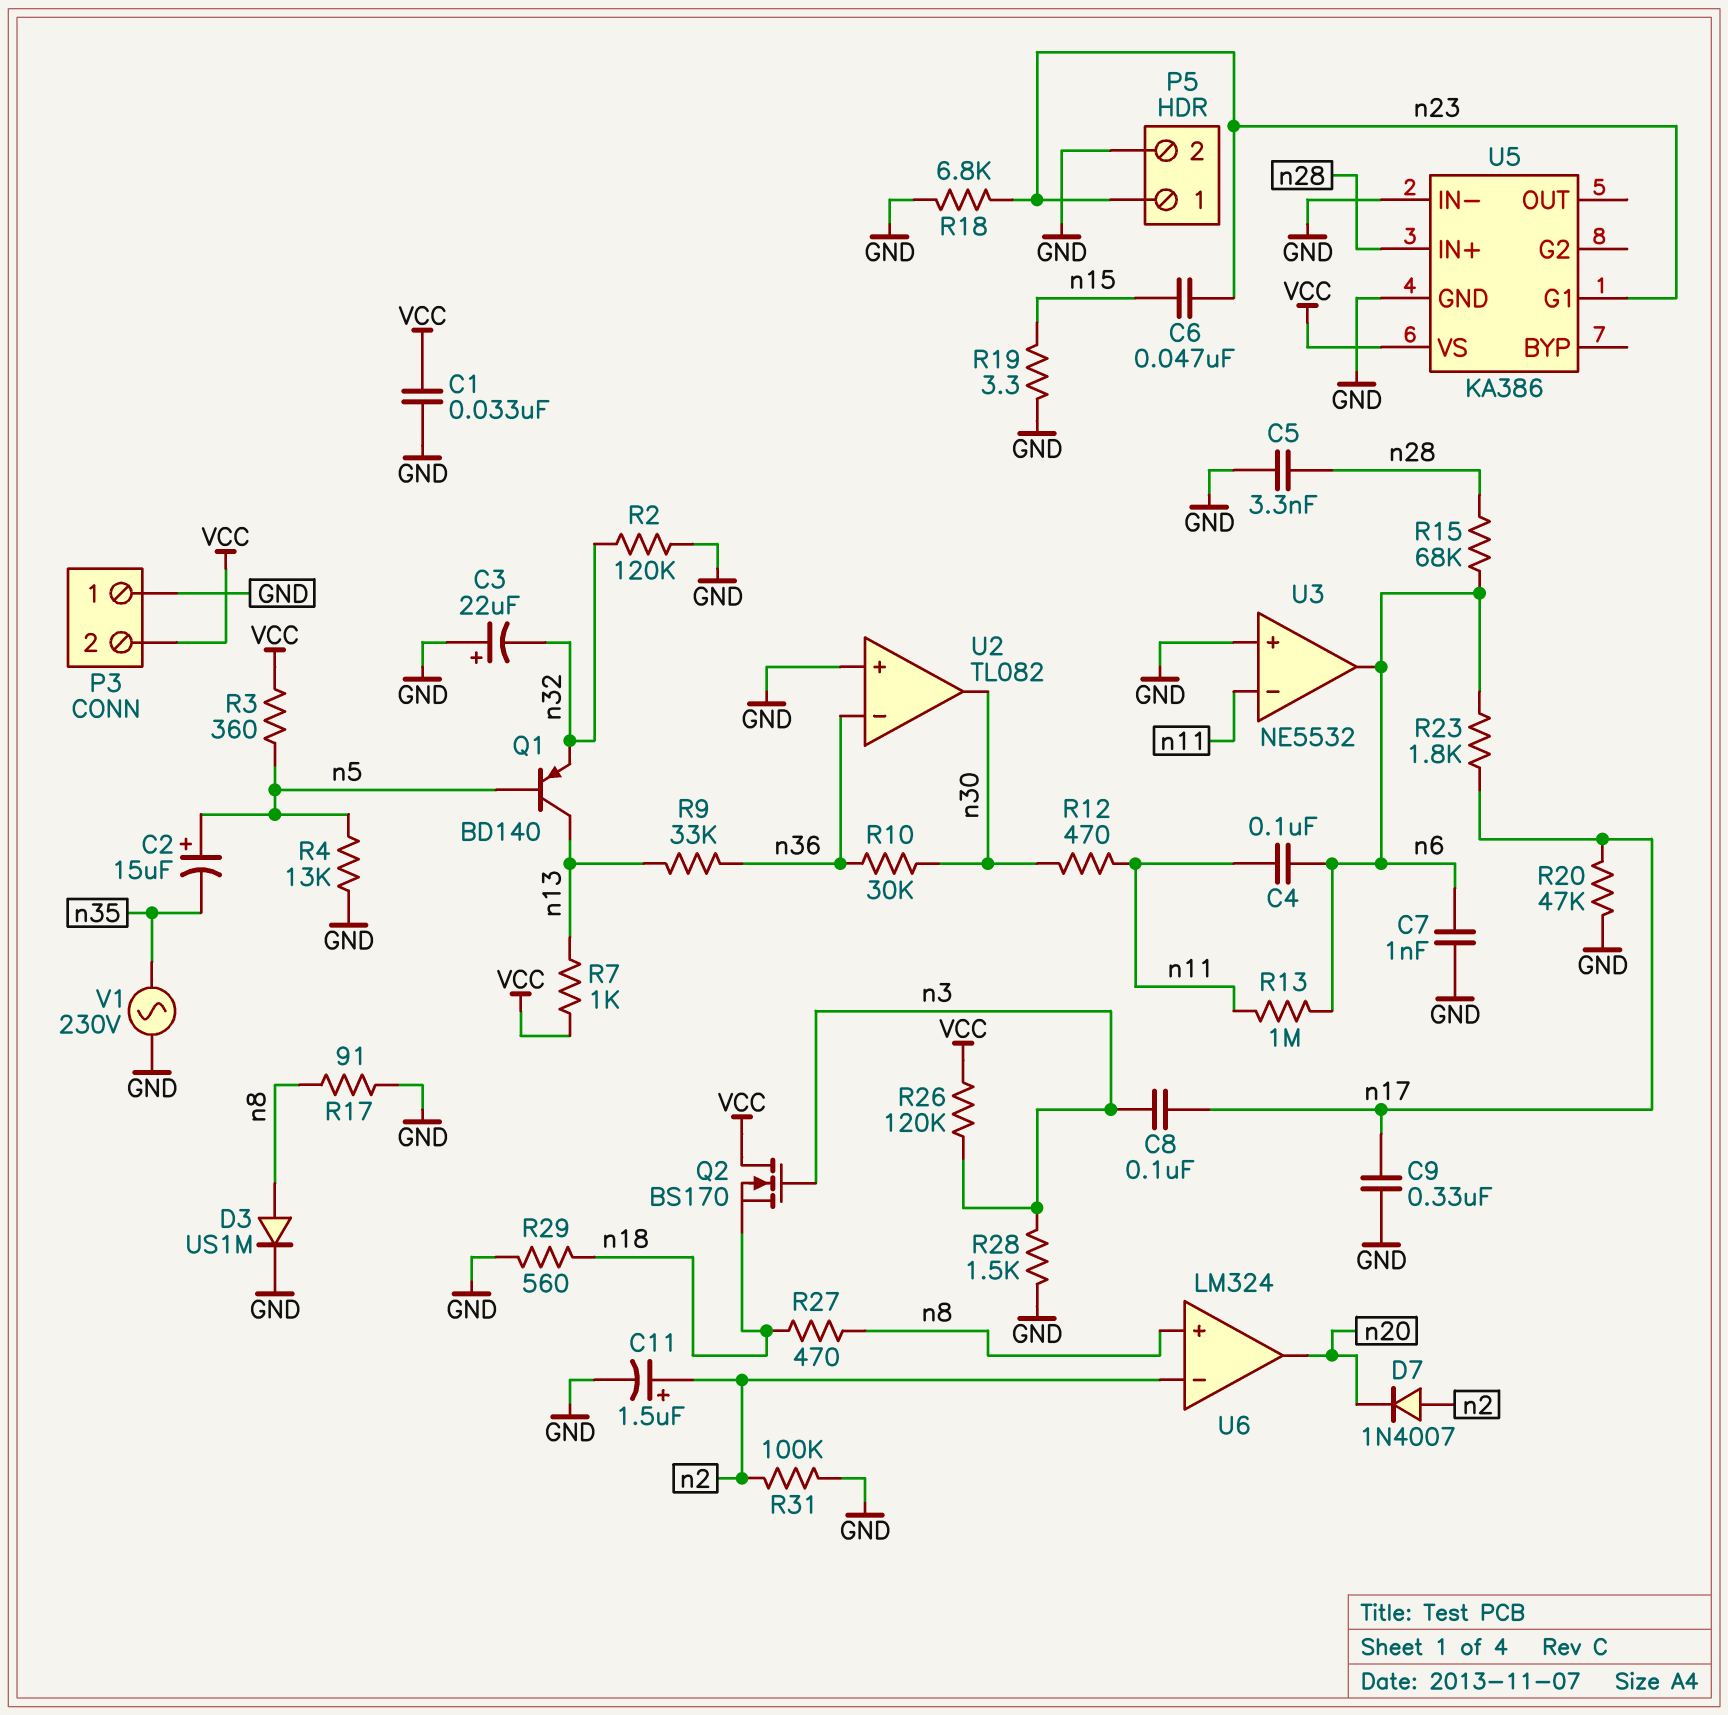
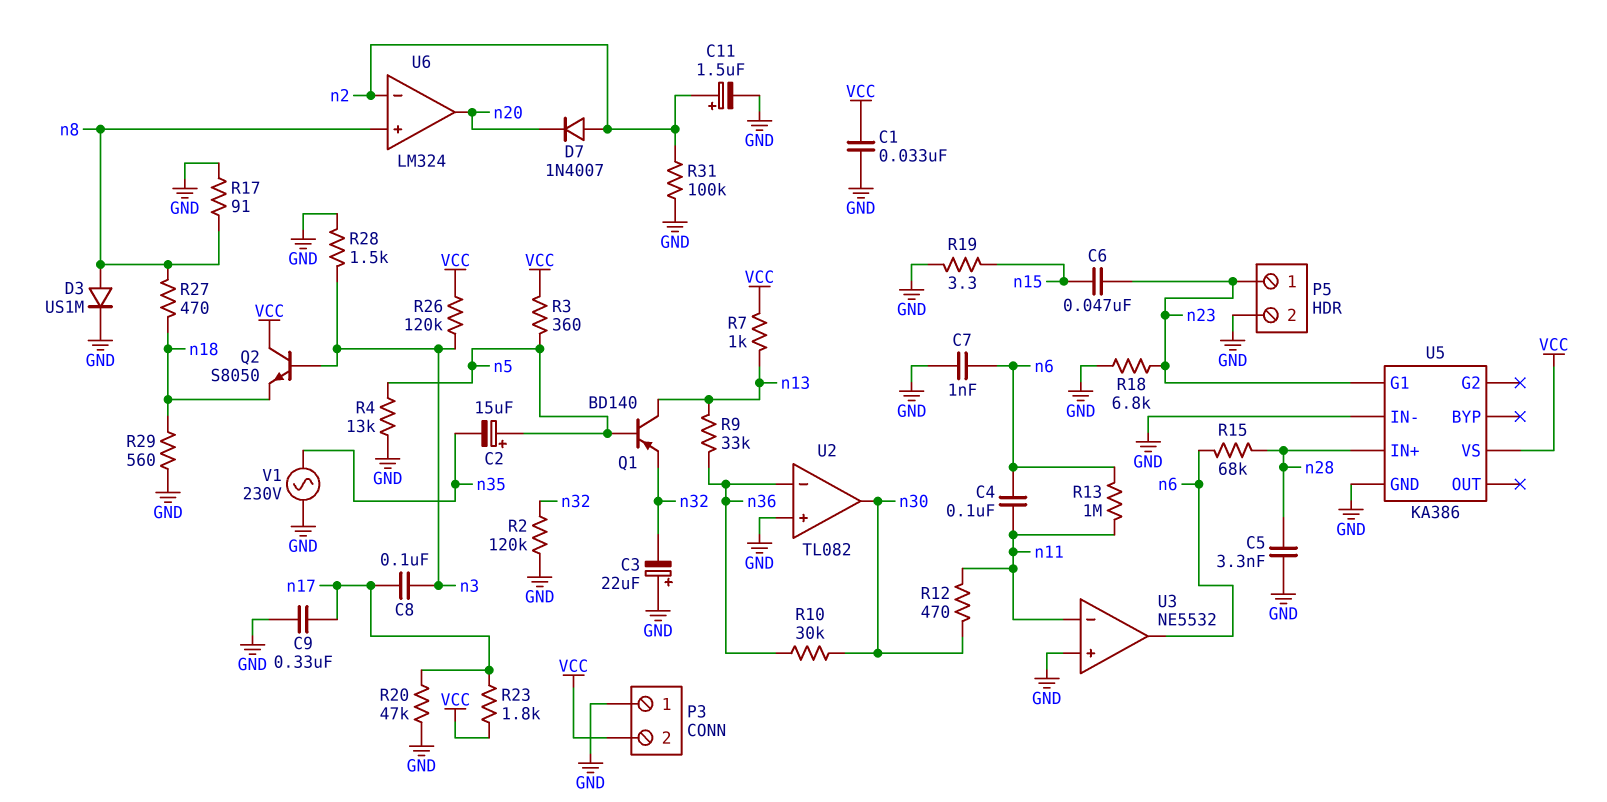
Q2: NMOS BS170 (G n3, D VCC, S n18) -> NPN S8050 (B n3, C VCC, E n18)
R23: 1.8k (n6, n17) -> 1.8k (VCC, n17)

